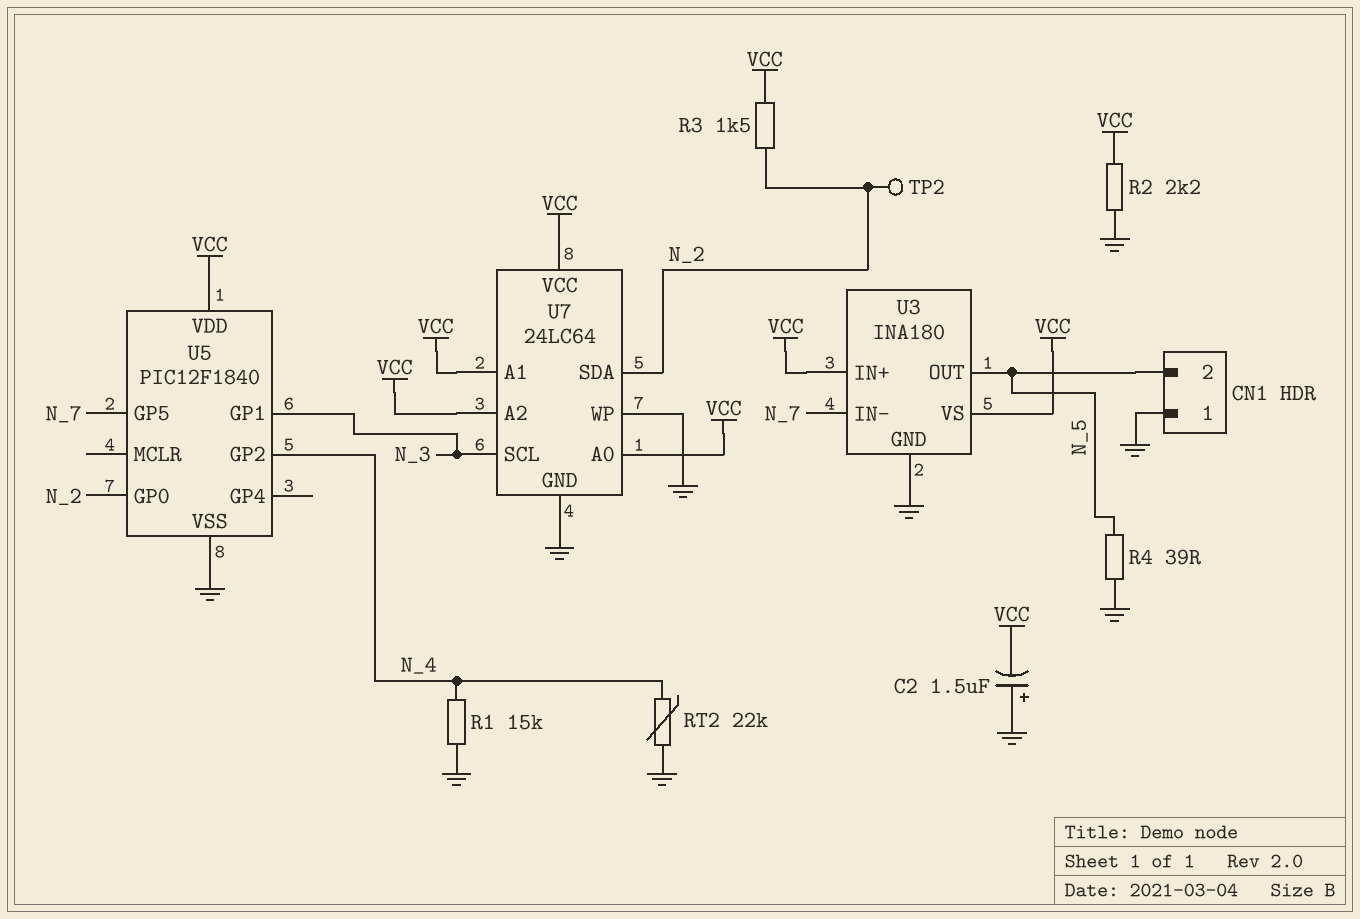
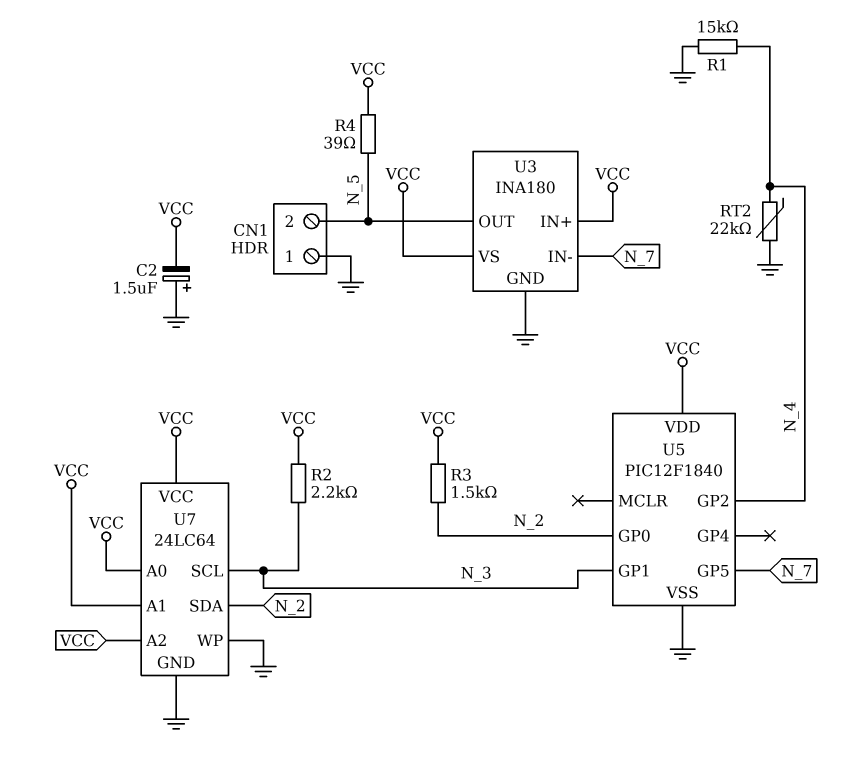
R2: 2.2k (GND, VCC) -> 2.2k (N_3, VCC)
R4: 39 (GND, N_5) -> 39 (N_5, VCC)
TP2: test point (N_2) -> none

